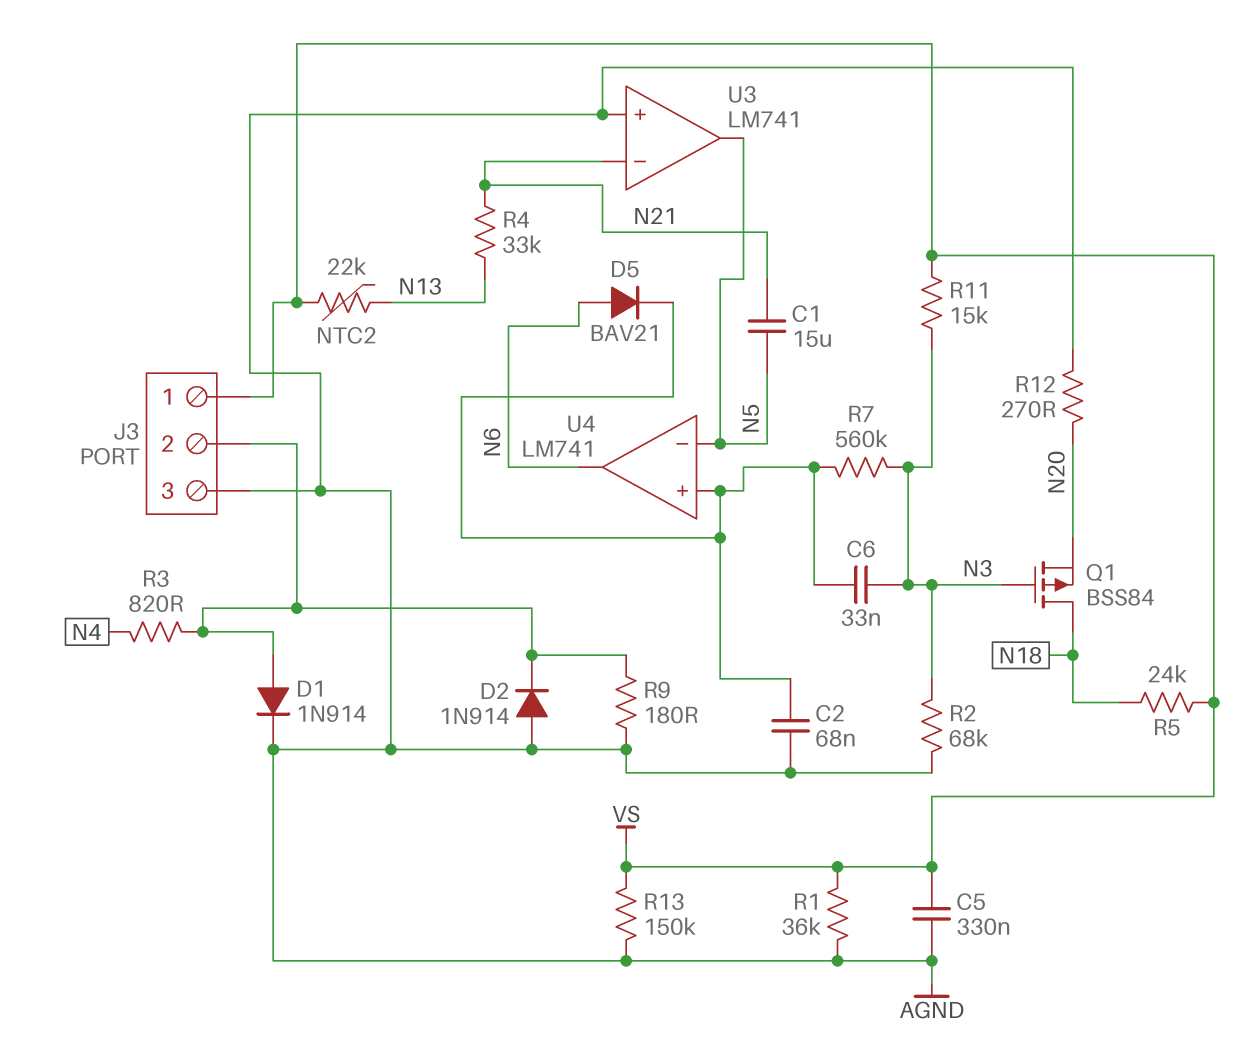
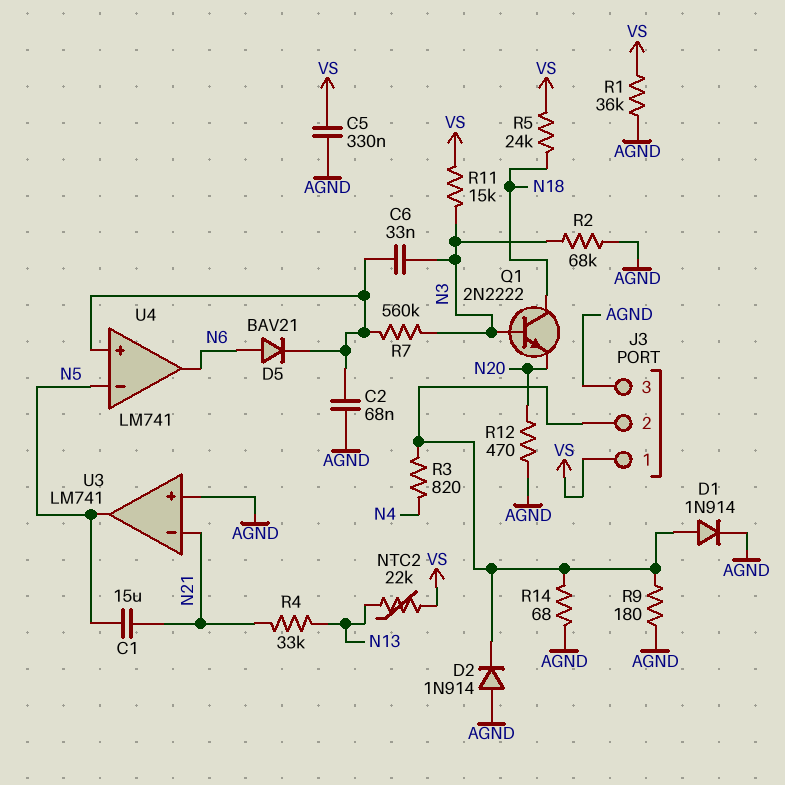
Q1: PMOS BSS84 (G N3, D N18, S N20) -> NPN 2N2222 (B N3, C N18, E N20)
R12: 270 (AGND, N20) -> 470 (AGND, N20)
R13: 150k (AGND, VS) -> none
R14: none -> 68 (AGND, J3/2)

